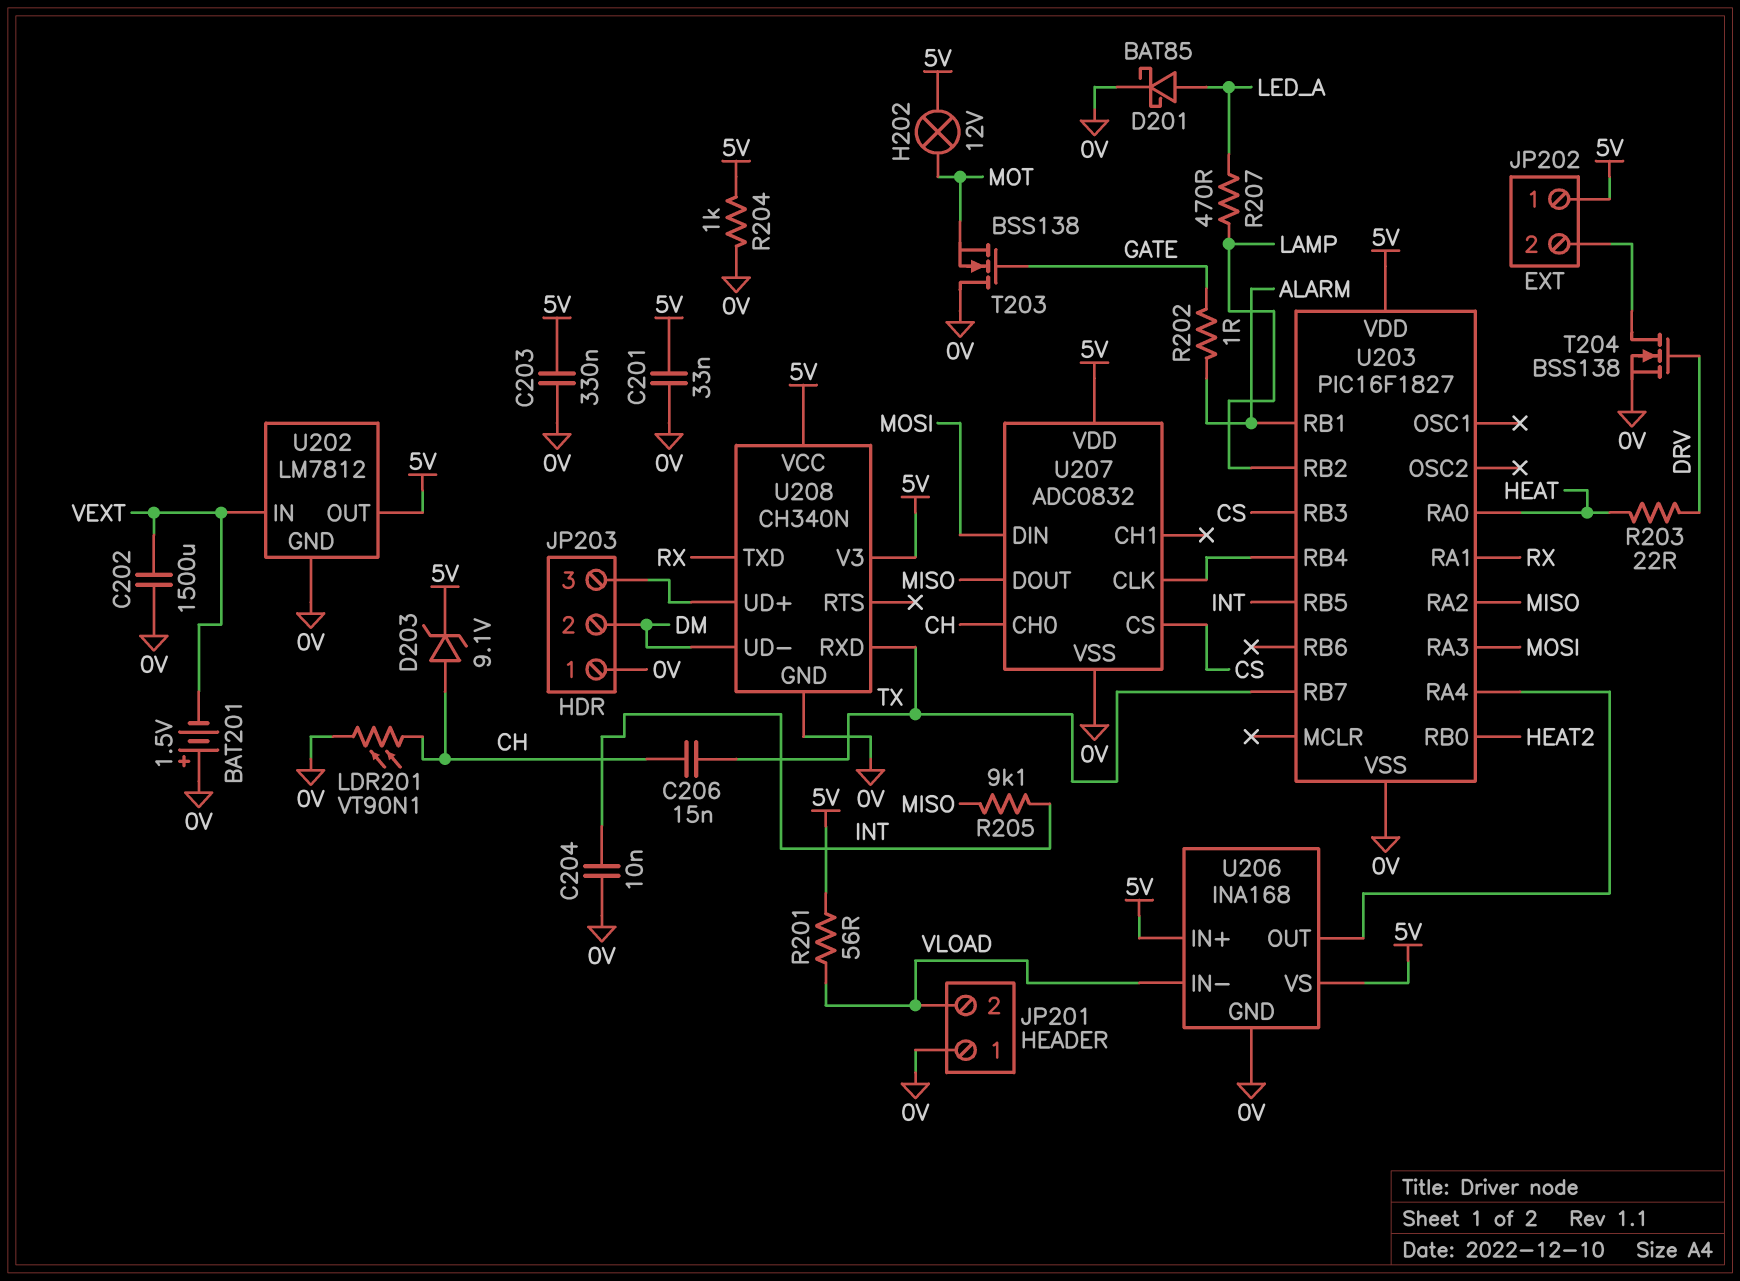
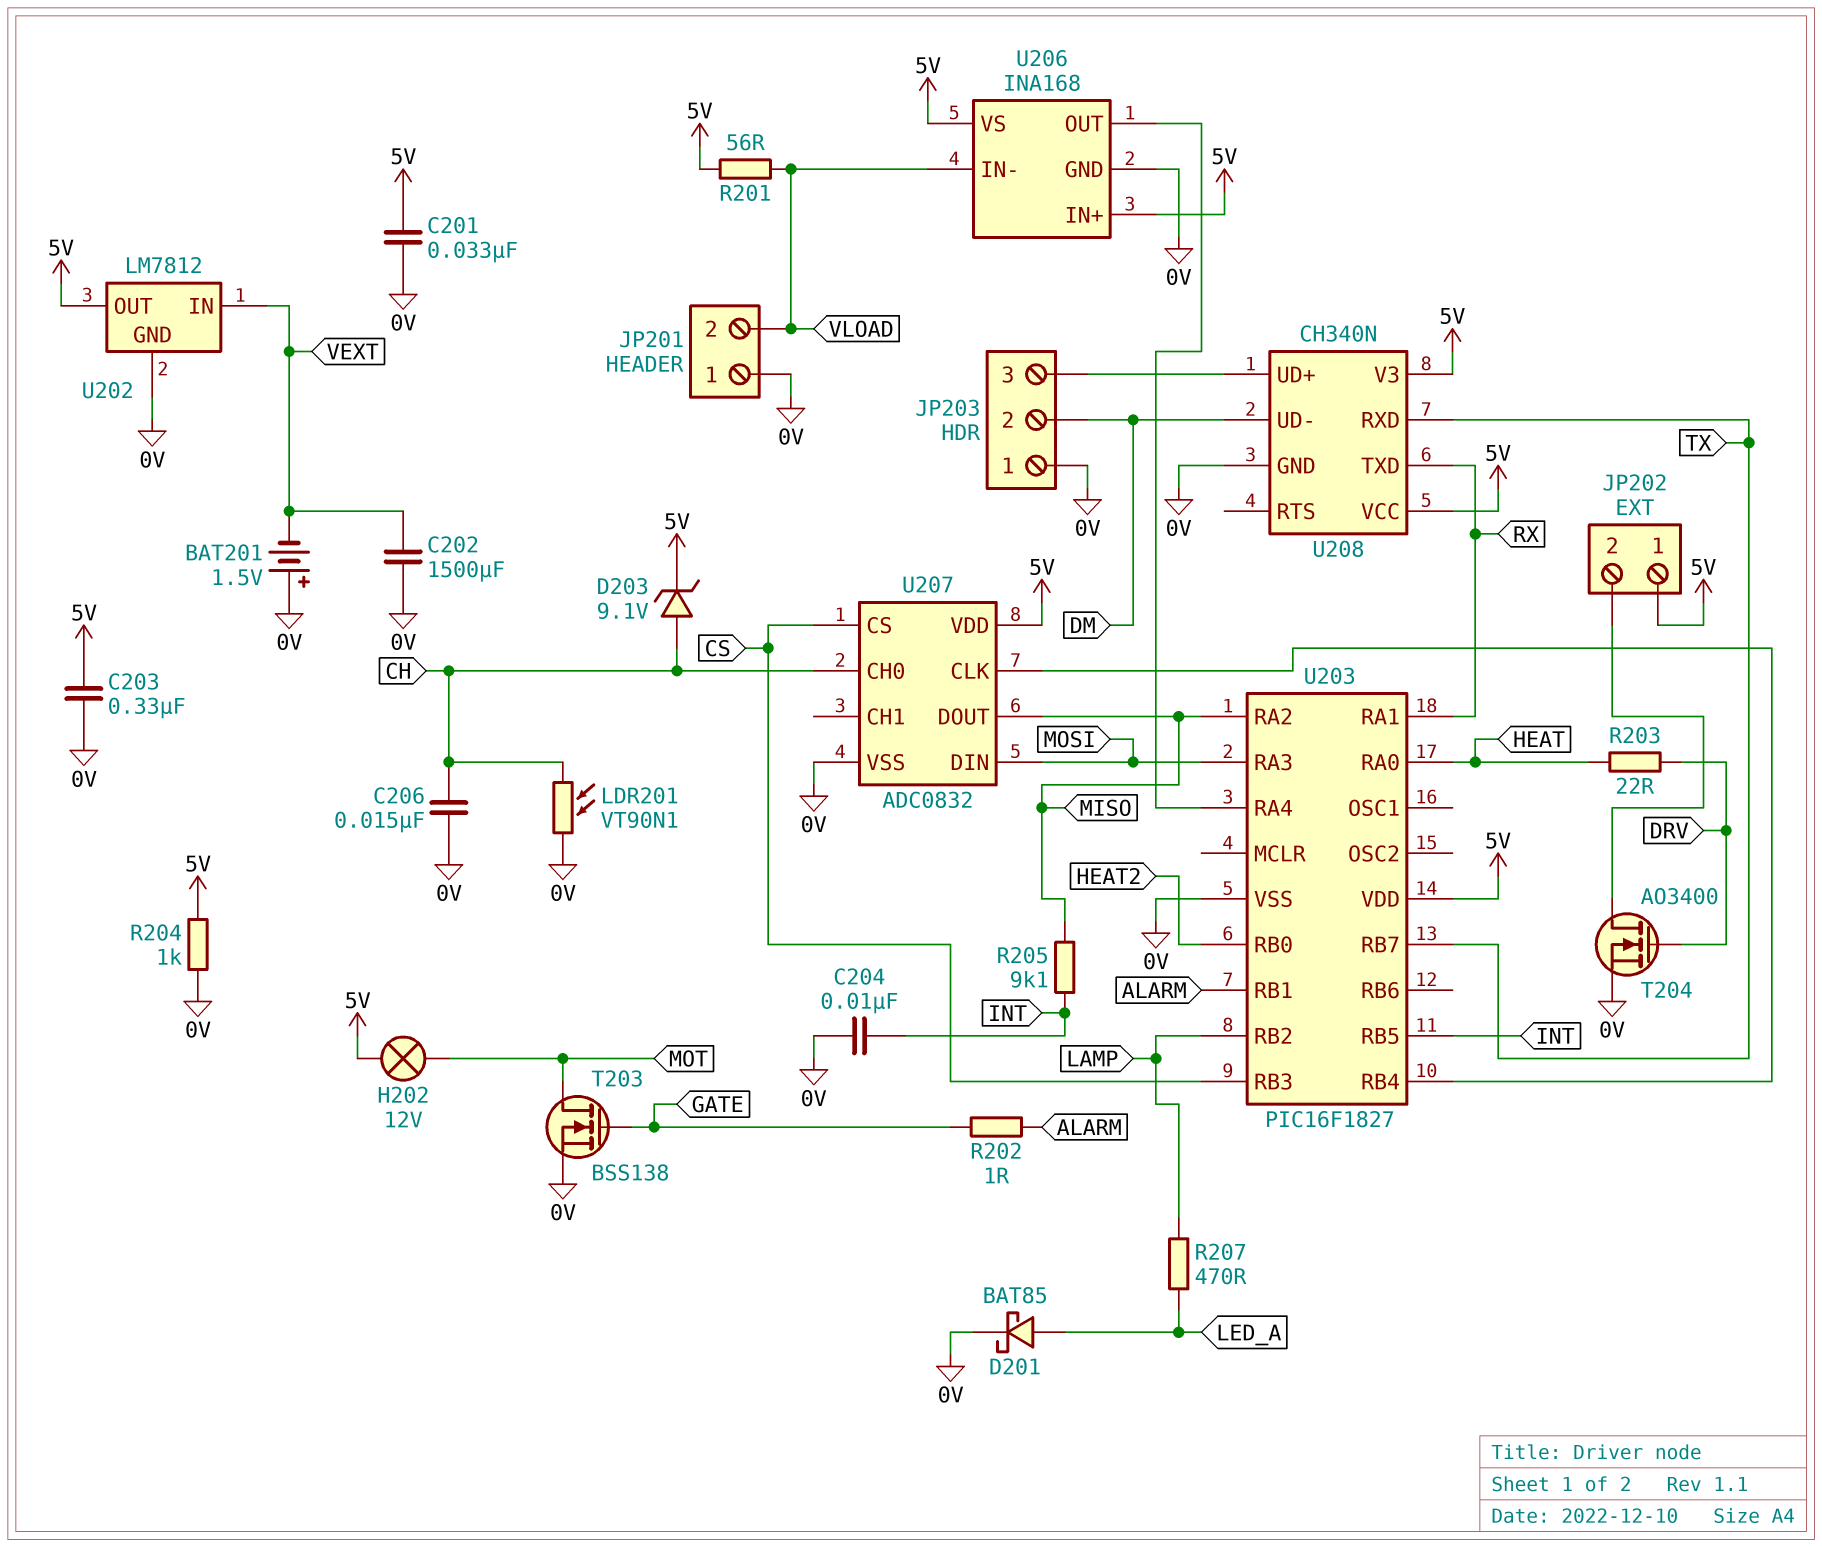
C206: 15nF (CH, TX) -> 15nF (0V, CH)
T203: NMOS BSS138 (G GATE, D 0V, S MOT) -> NMOS BSS138 (G GATE, D MOT, S 0V)
T204: NMOS BSS138 (G DRV, D JP202/2, S 0V) -> NMOS AO3400 (G DRV, D JP202/2, S 0V)

